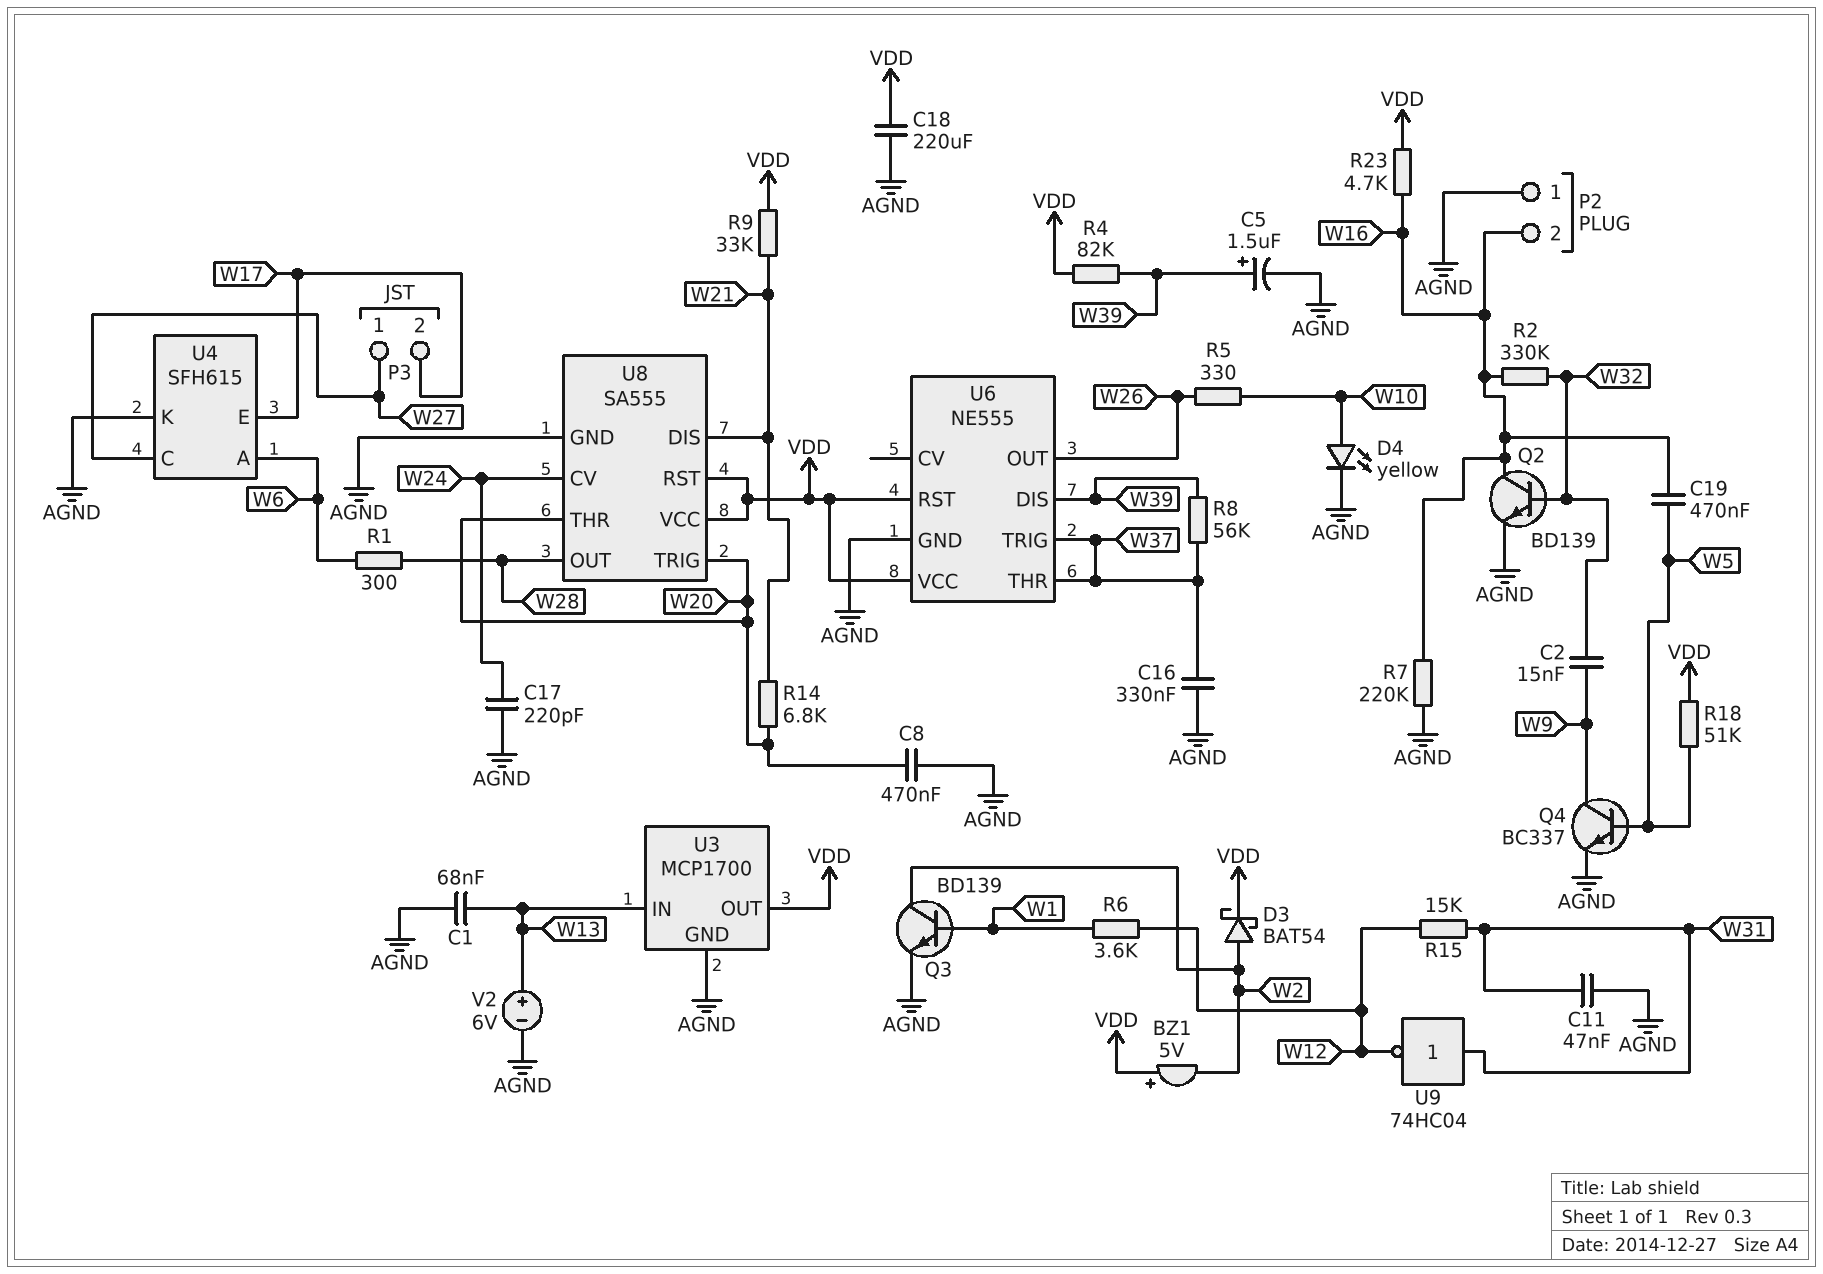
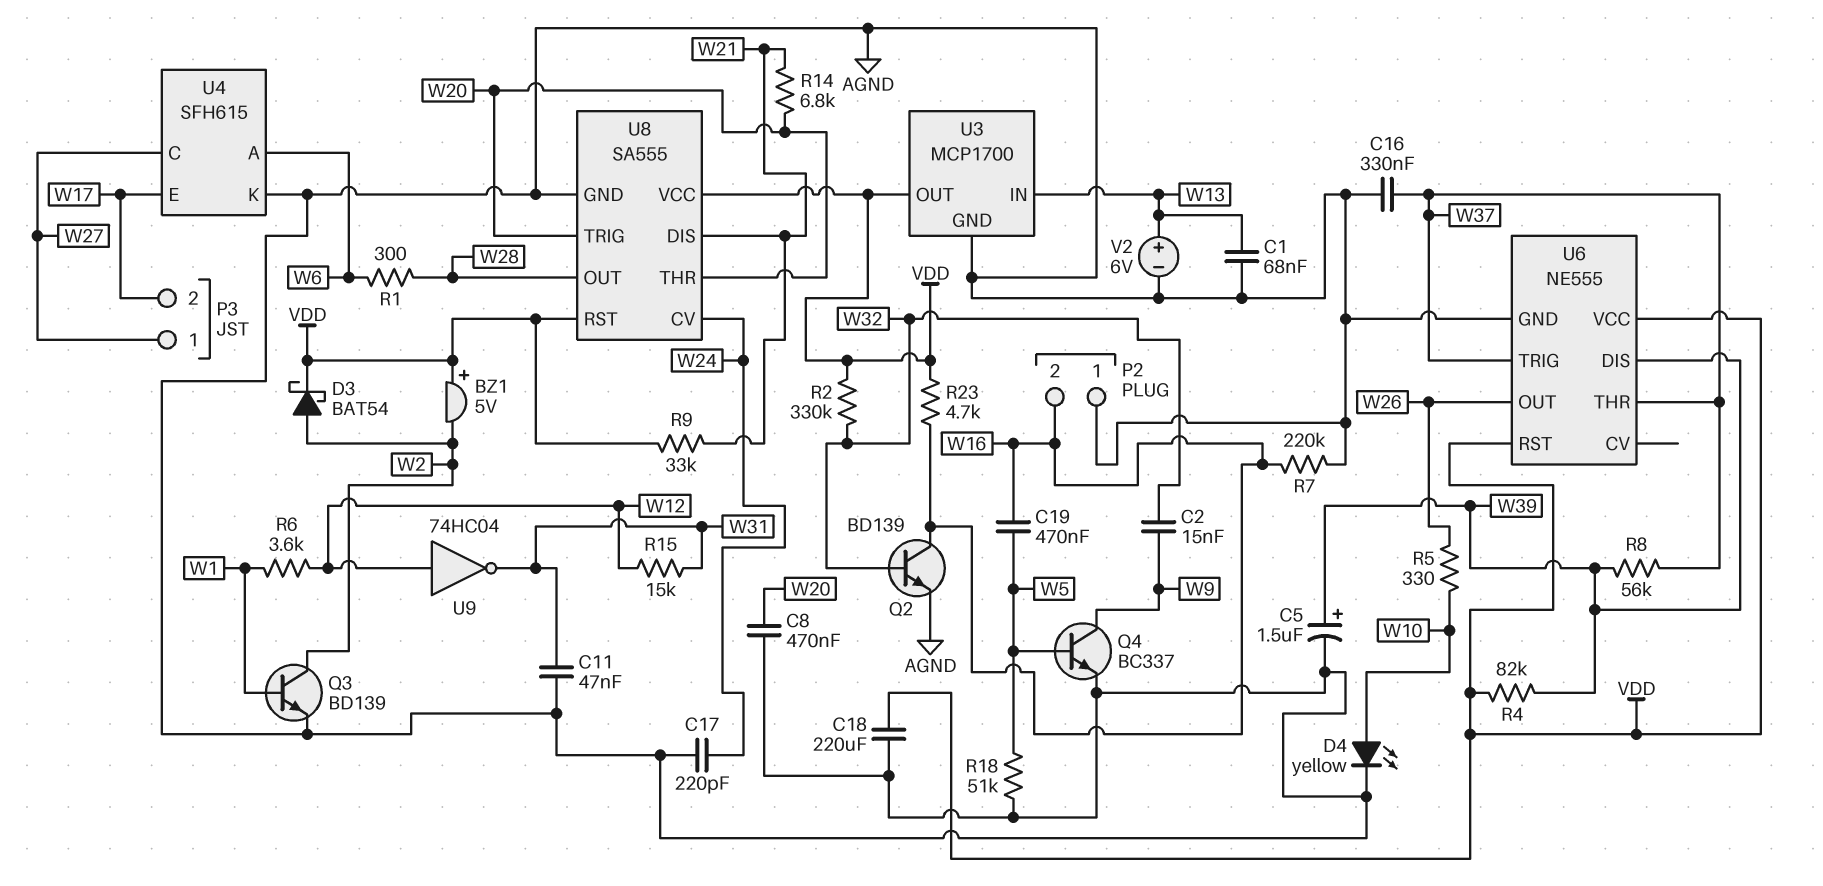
R2: 330k (W16, W32) -> 330k (VDD, W32)
R18: 51k (VDD, W5) -> 51k (AGND, W5)
U9: NOT 74HC04 (in W31, out W12) -> NOT 74HC04 (in W12, out W31)

